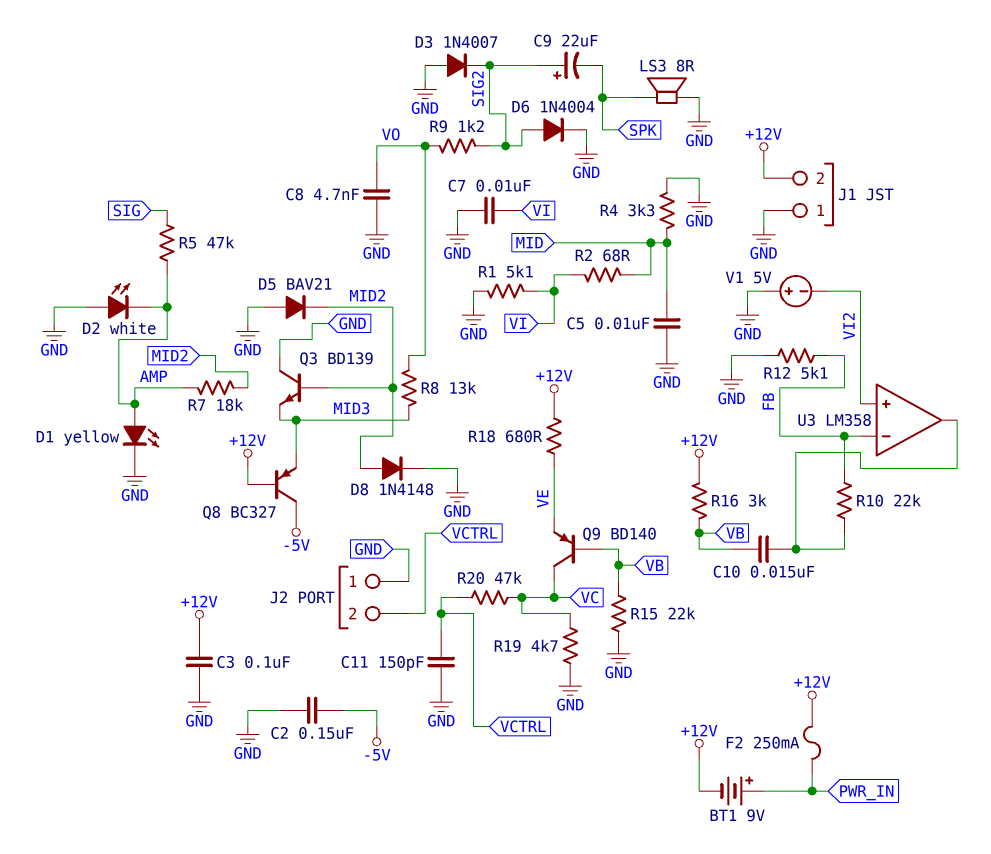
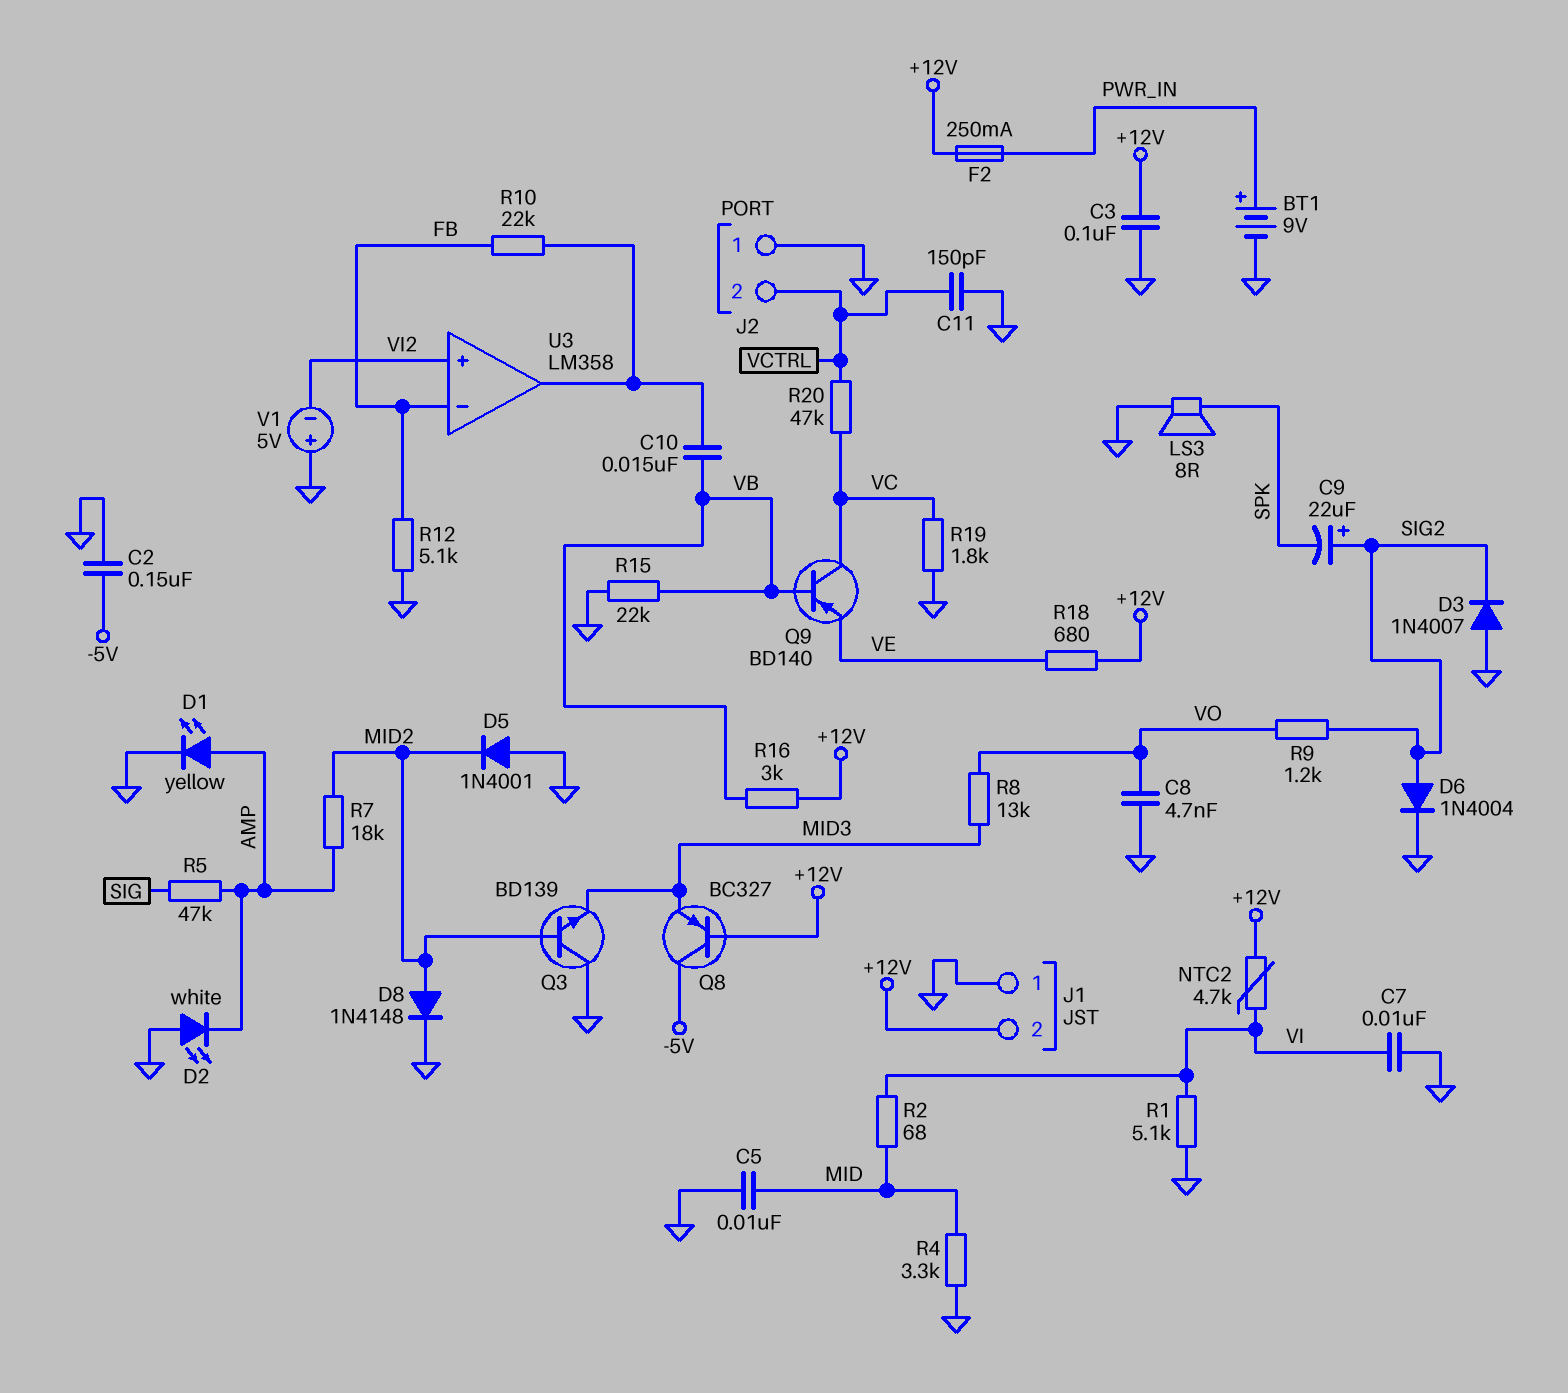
BT1: 9V (plus PWR_IN, minus +12V) -> 9V (plus PWR_IN, minus GND)
D5: diode BAV21 (A GND, K MID2) -> diode 1N4001 (A GND, K MID2)
NTC2: none -> 4.7k (+12V, VI)
R19: 4.7k (GND, VC) -> 1.8k (GND, VC)

